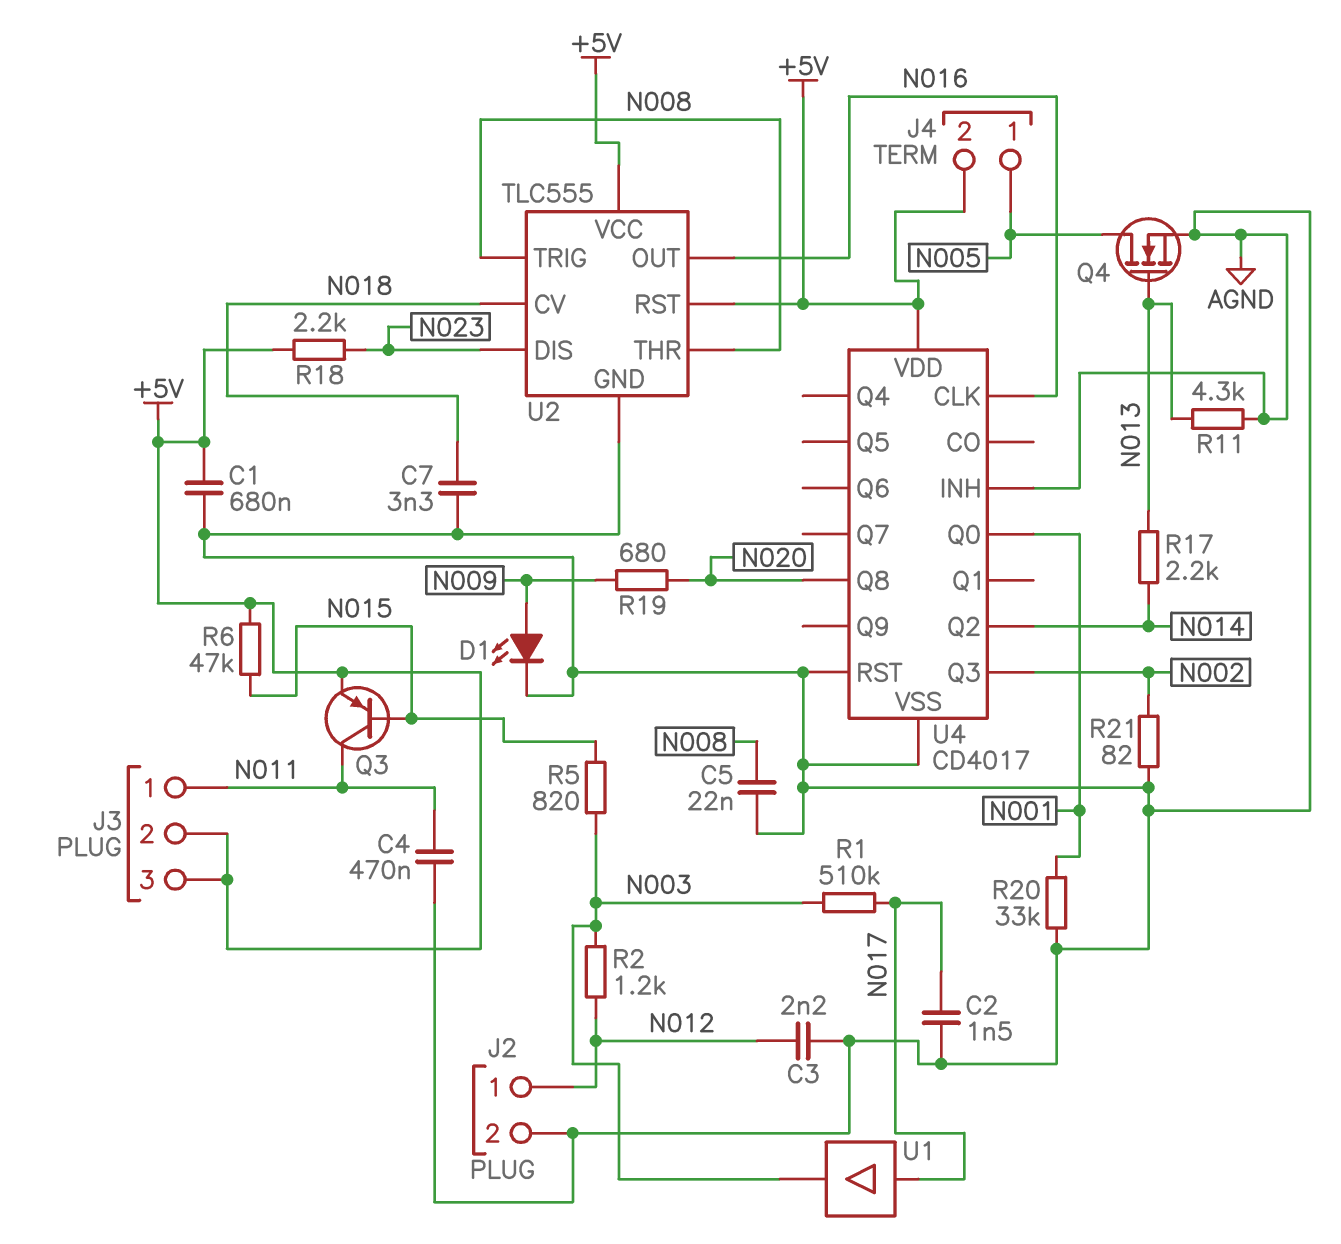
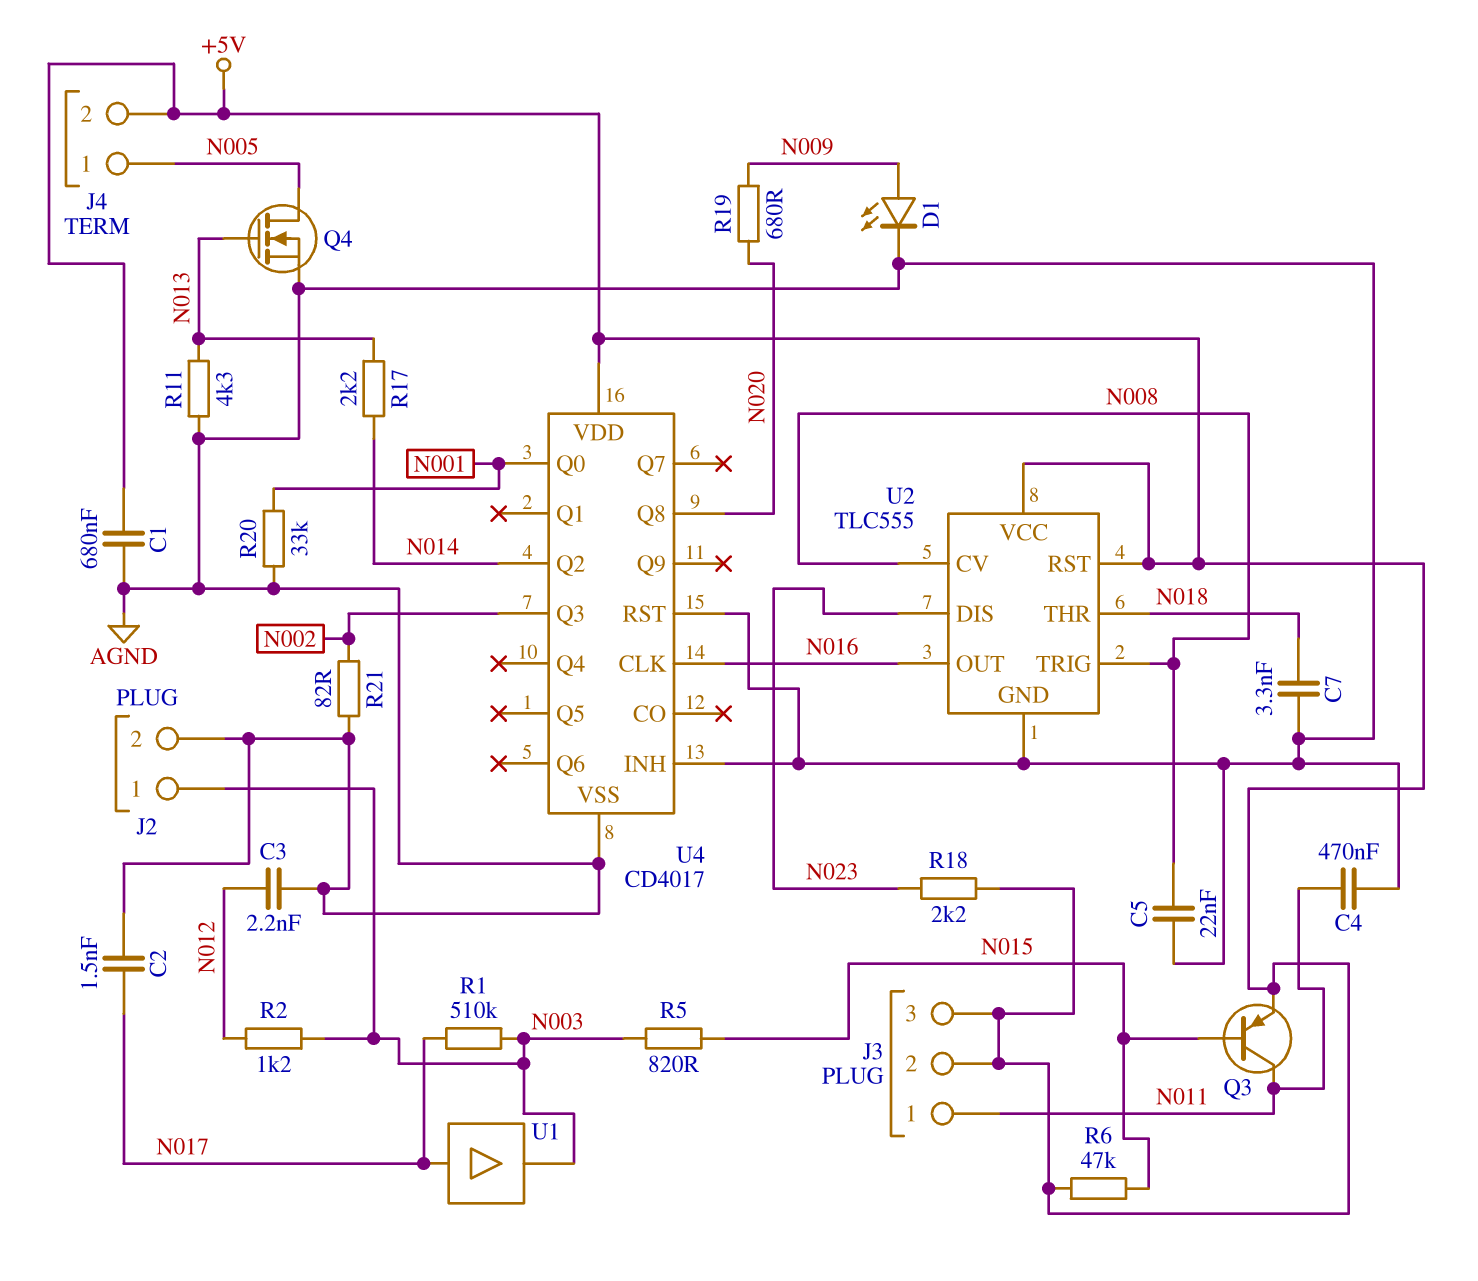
J2 pin 1: N012 -> N003
U2 pin CV: N018 -> N008
U2 pin THR: N008 -> N018

